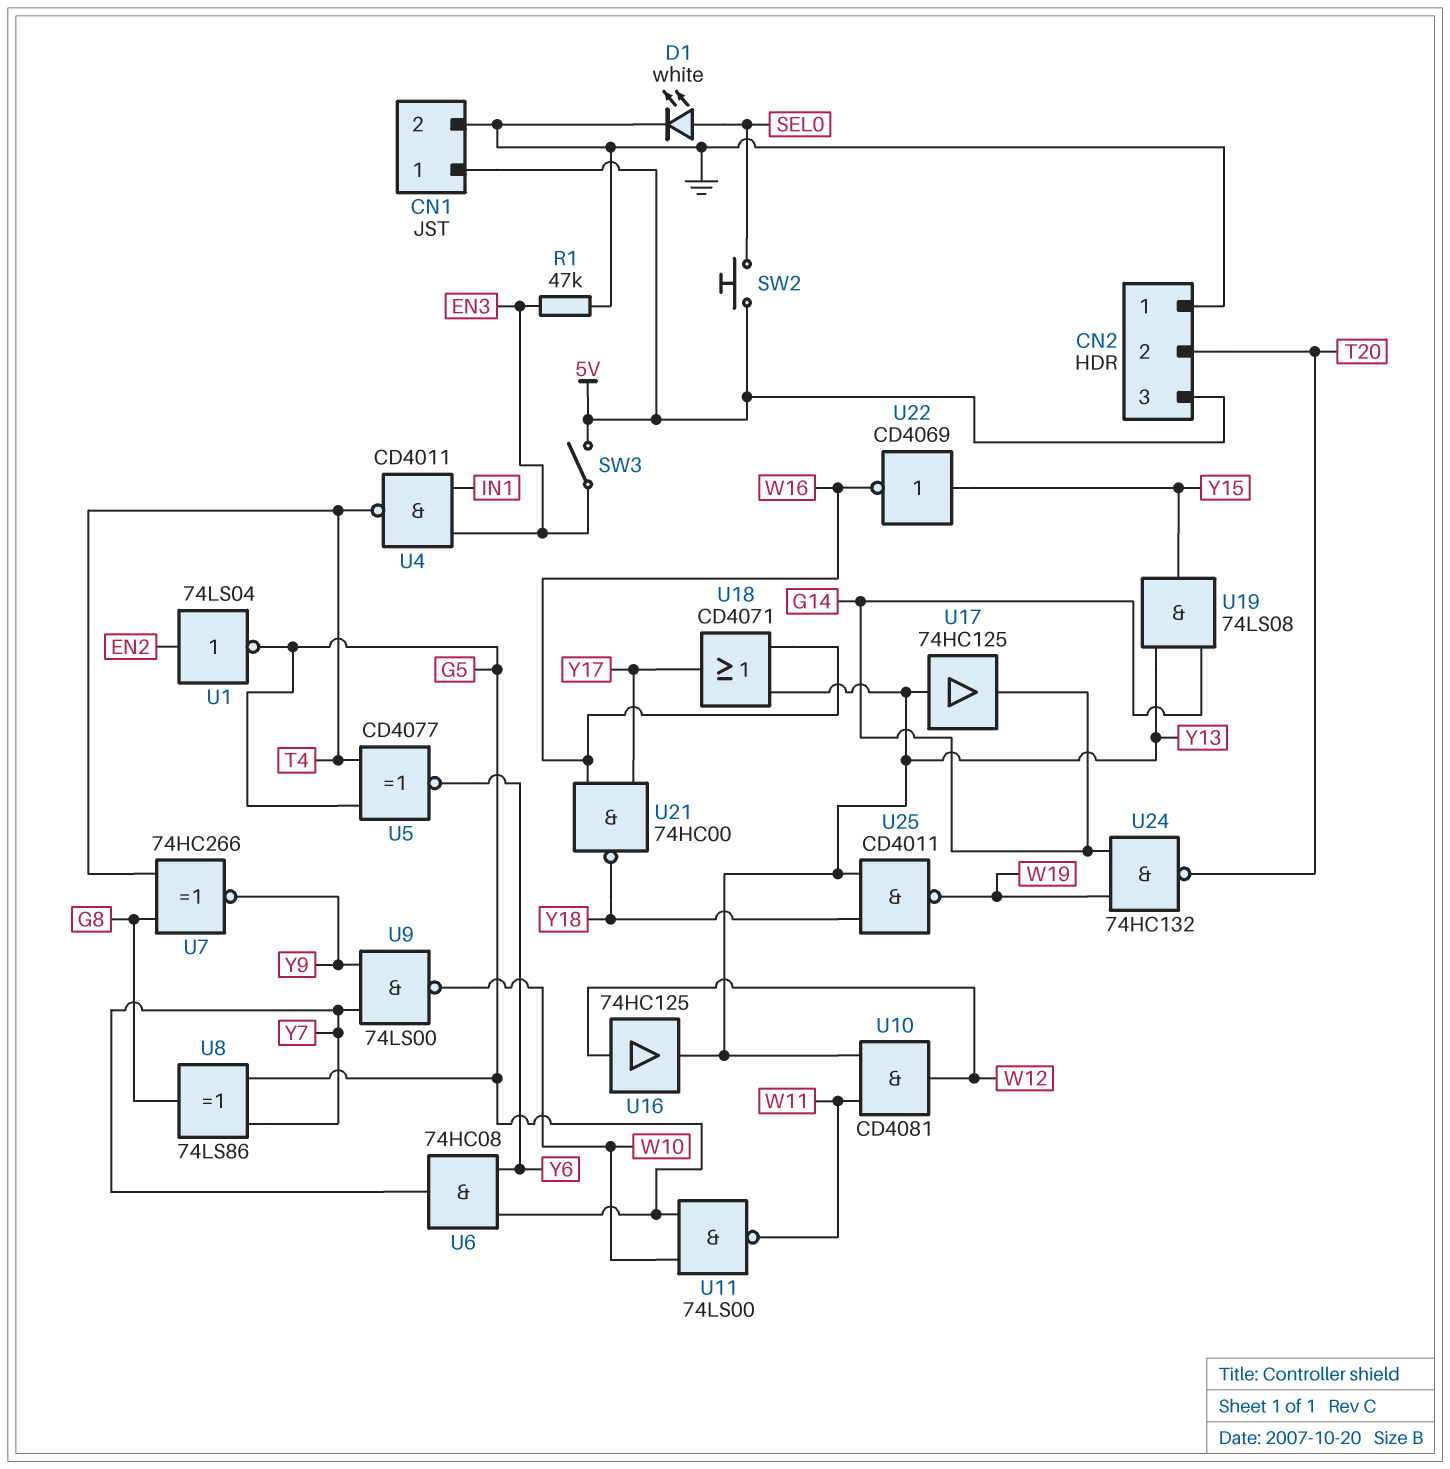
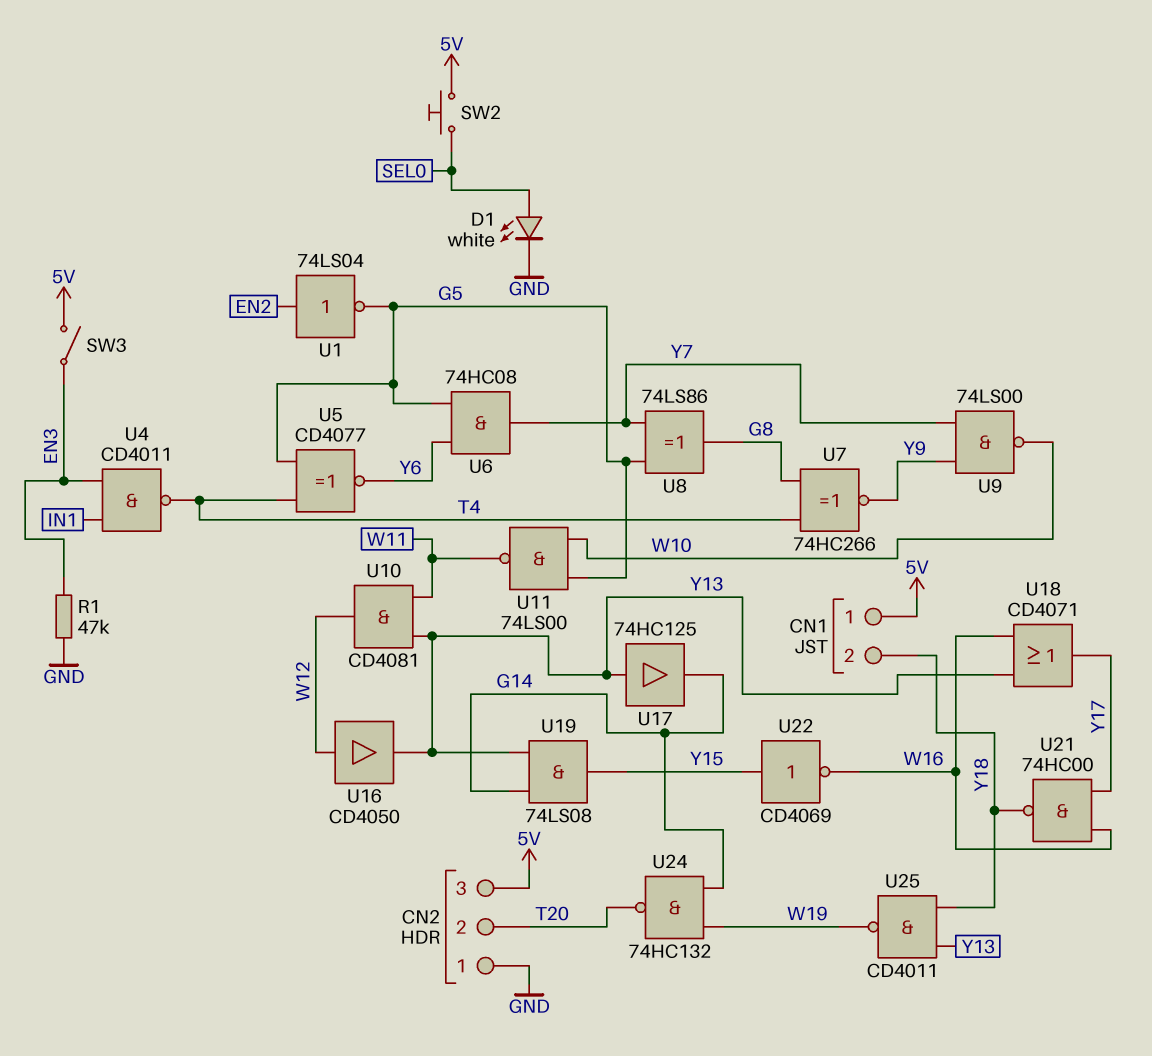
CN1 pin 2: GND -> Y18
U16: buffer 74HC125 (in W12, out Y13) -> buffer CD4050 (in W12, out Y13)

